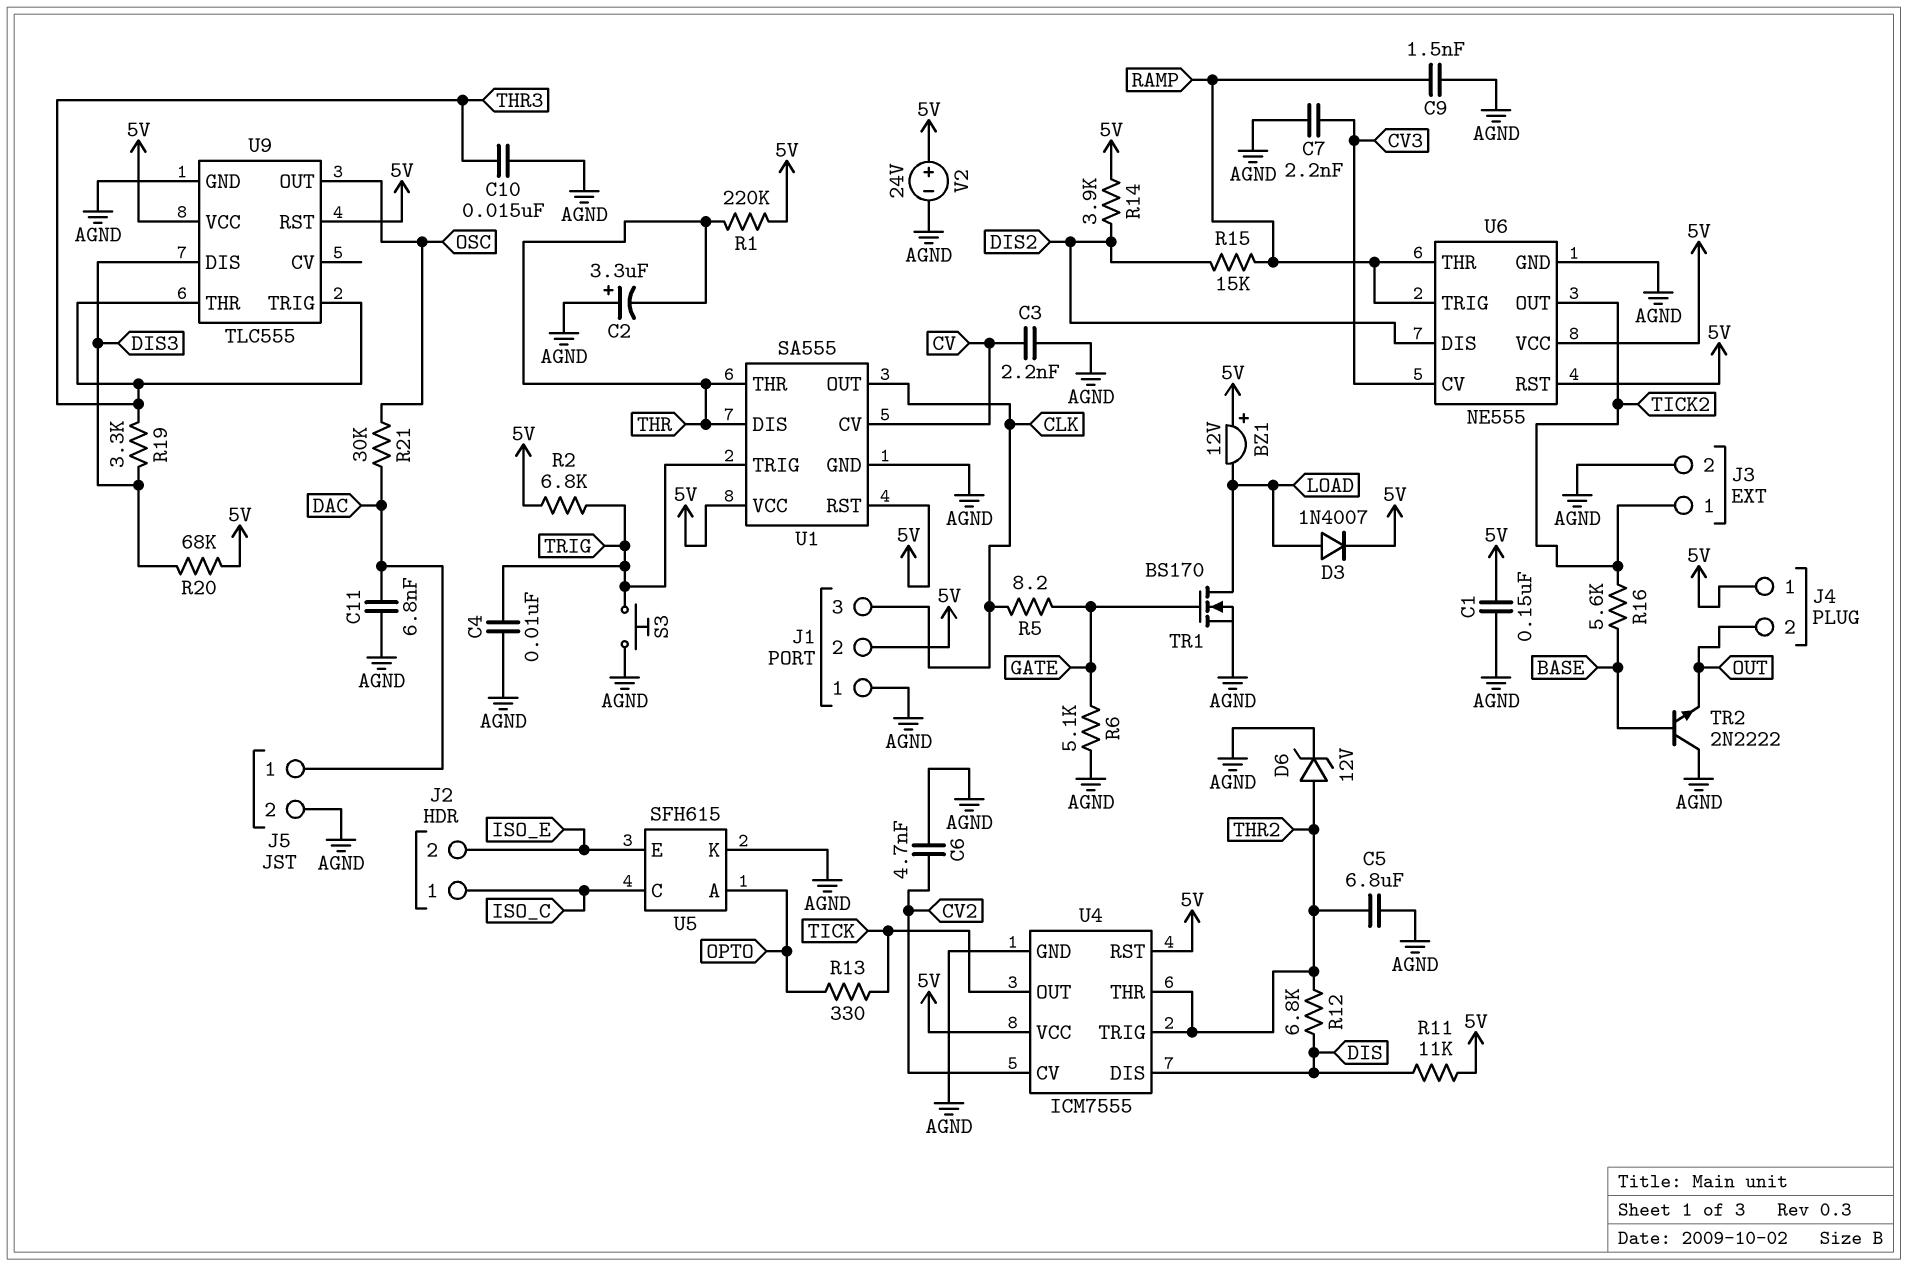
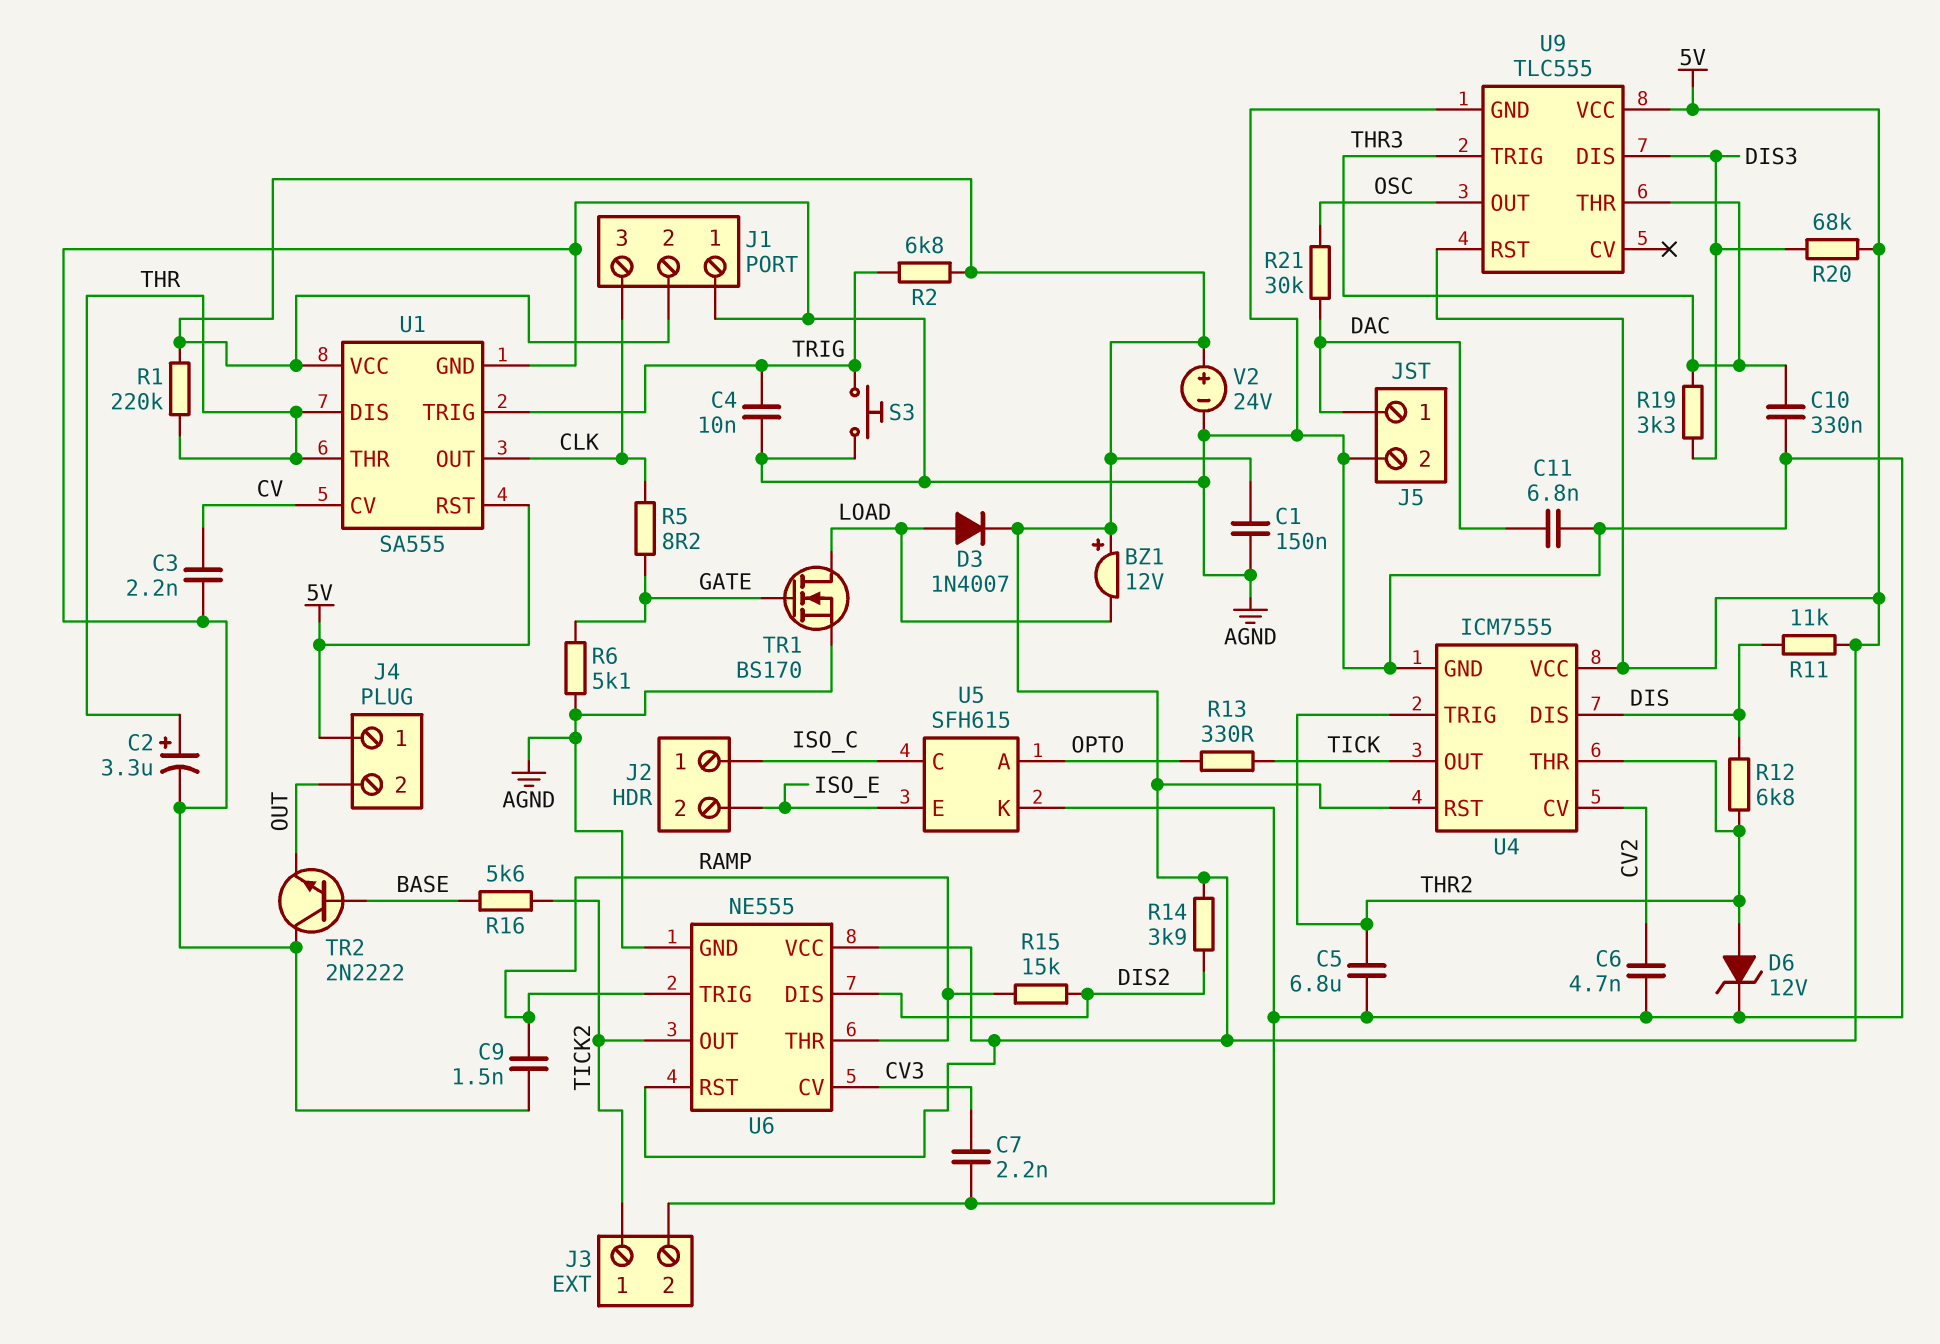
C2: 3.3uF (plus AGND, minus THR) -> 3.3uF (plus THR, minus AGND)
C10: 15nF (AGND, THR3) -> 330nF (AGND, THR3)

